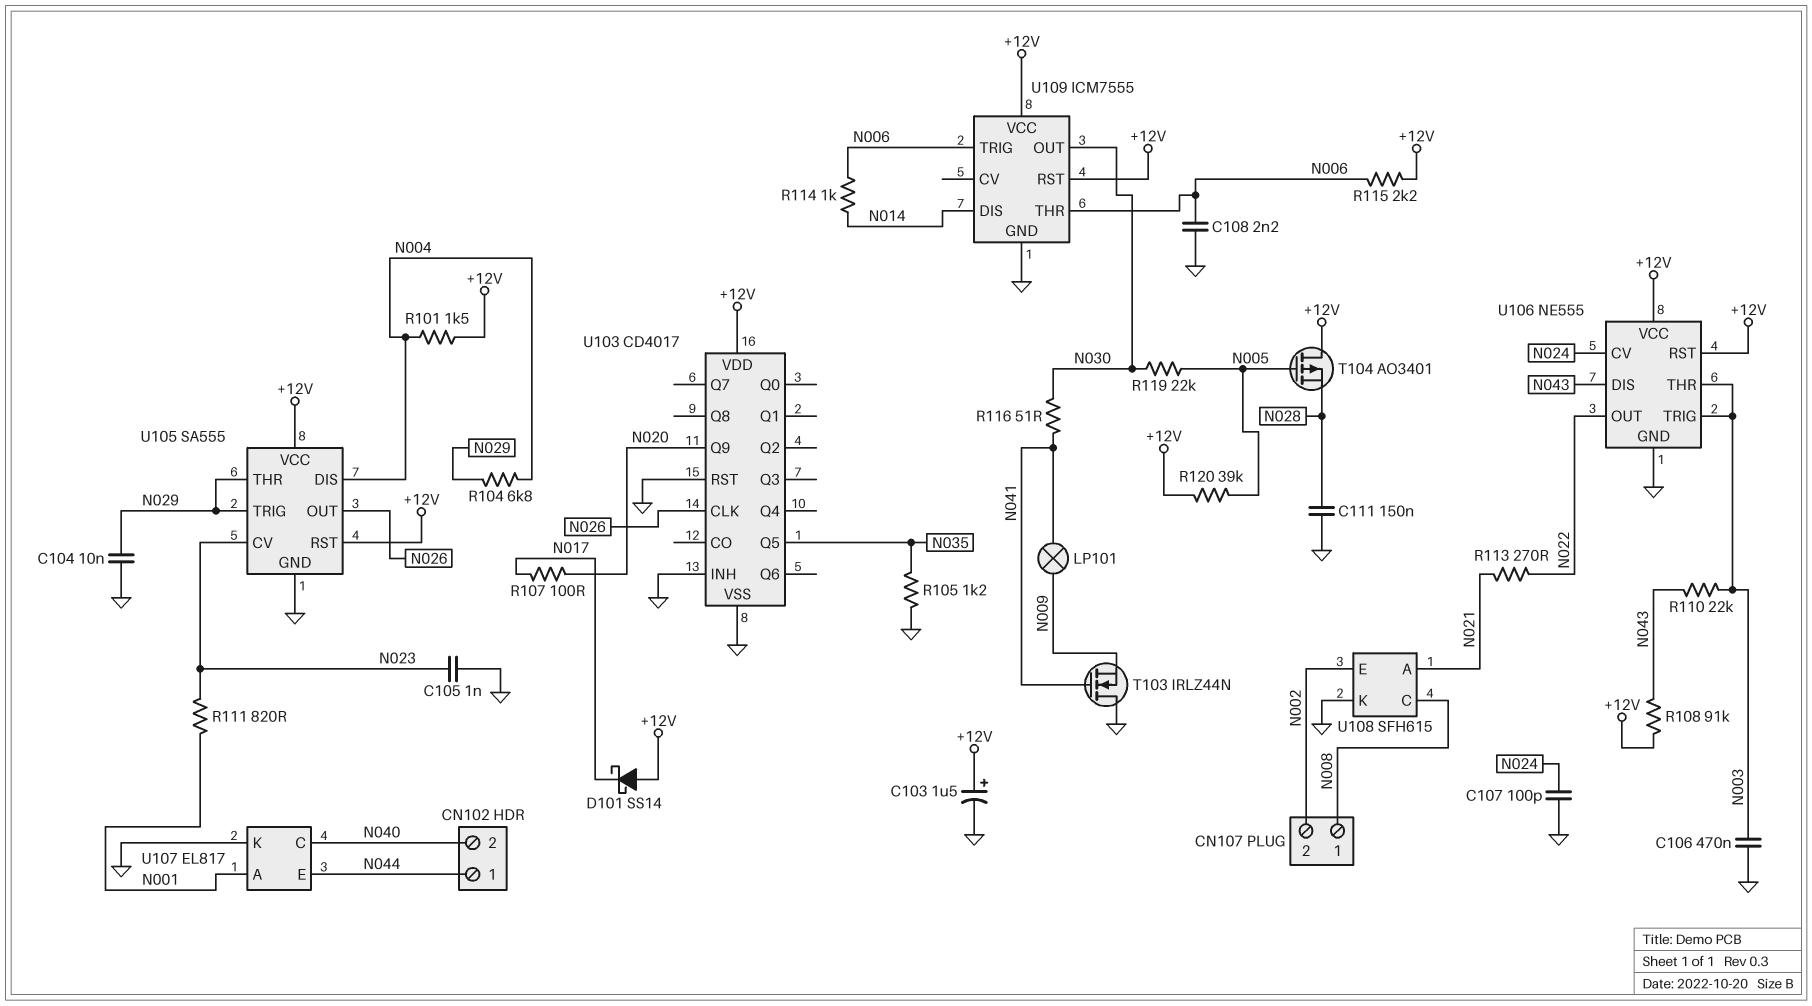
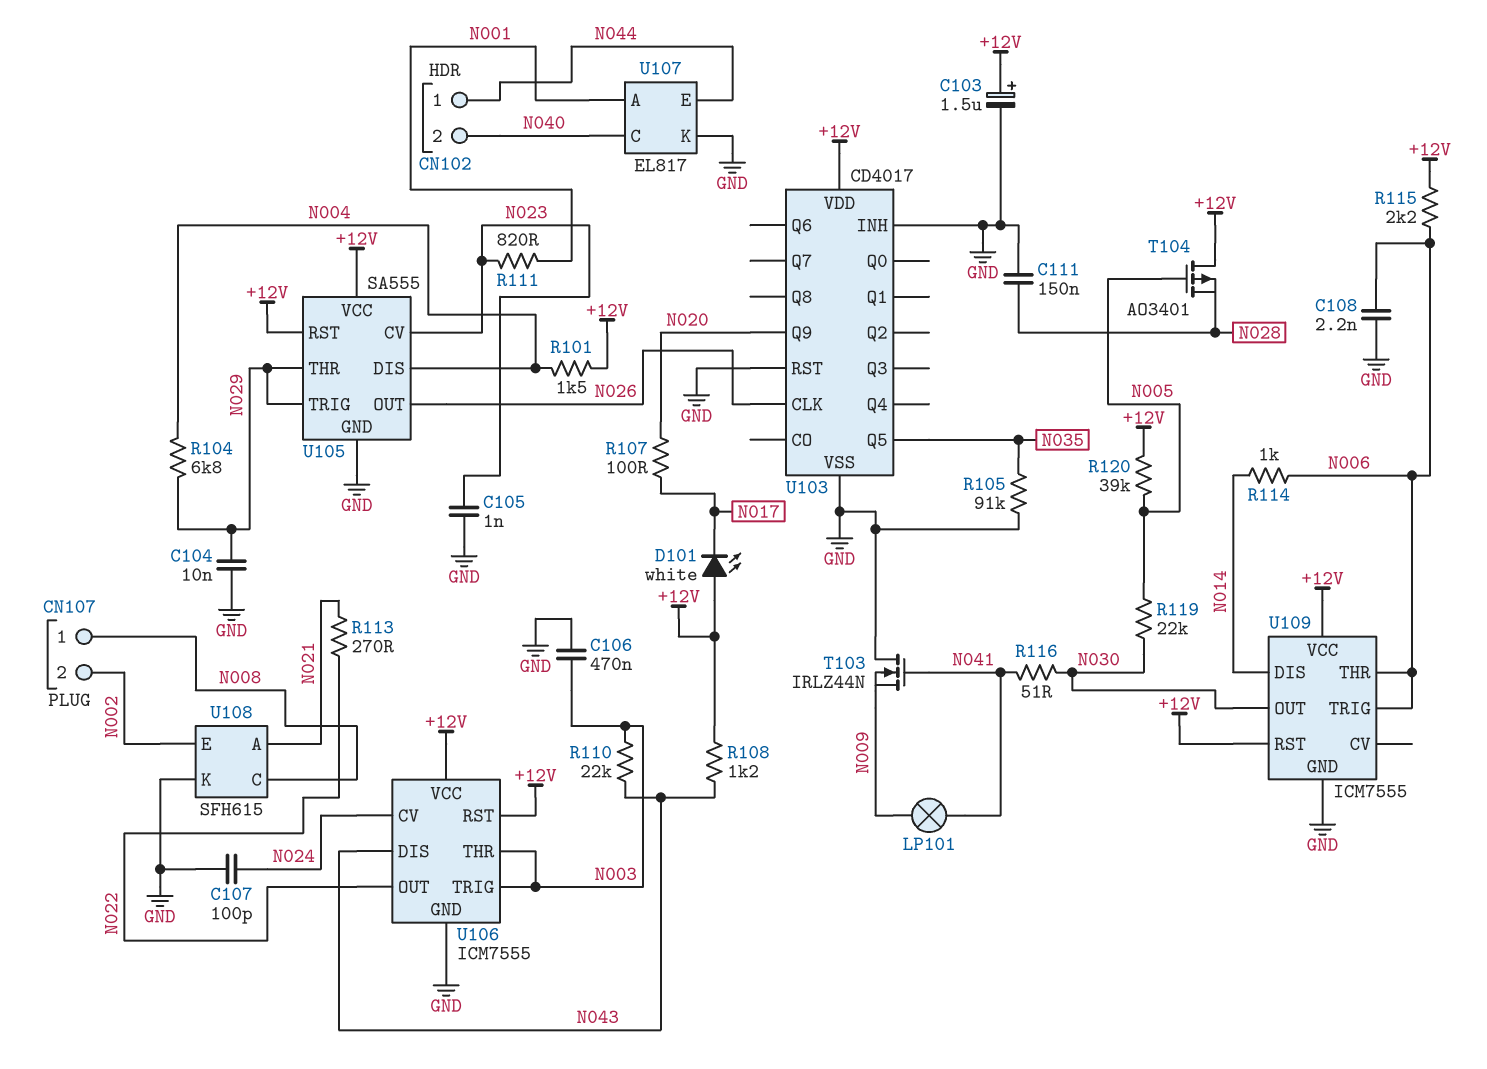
D101: schottky SS14 (A +12V, K N017) -> LED white (A +12V, K N017)
R105: 1.2k (GND, N035) -> 91k (GND, N035)
R108: 91k (+12V, N043) -> 1.2k (+12V, N043)
U106: NE555 -> ICM7555

